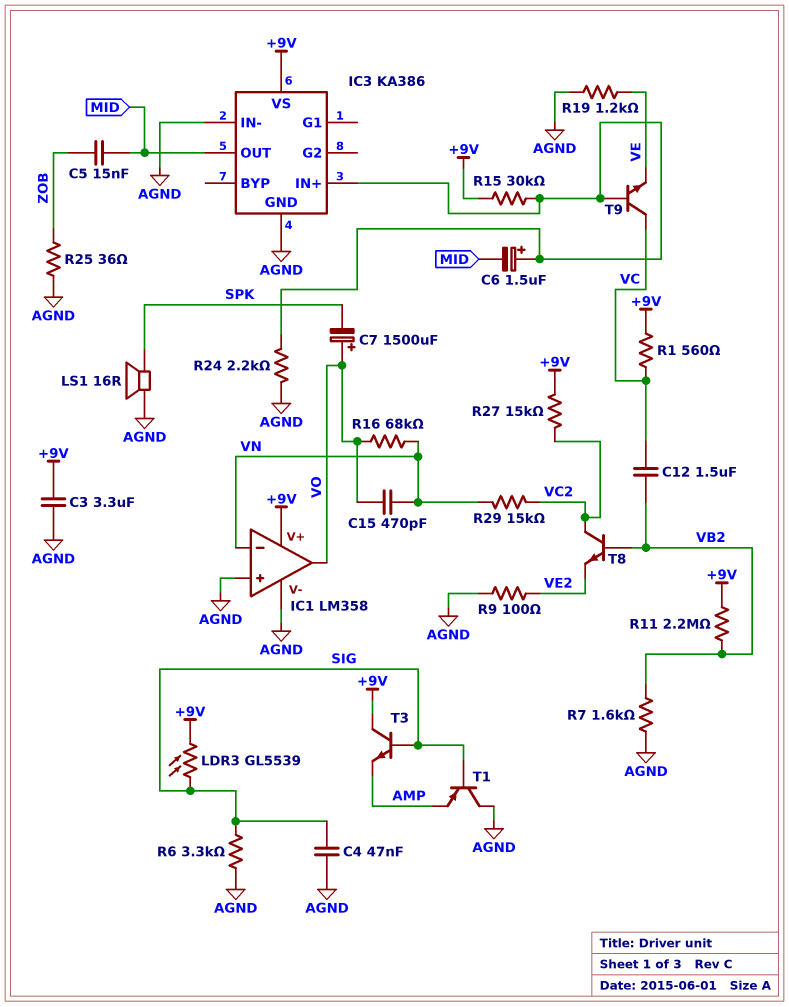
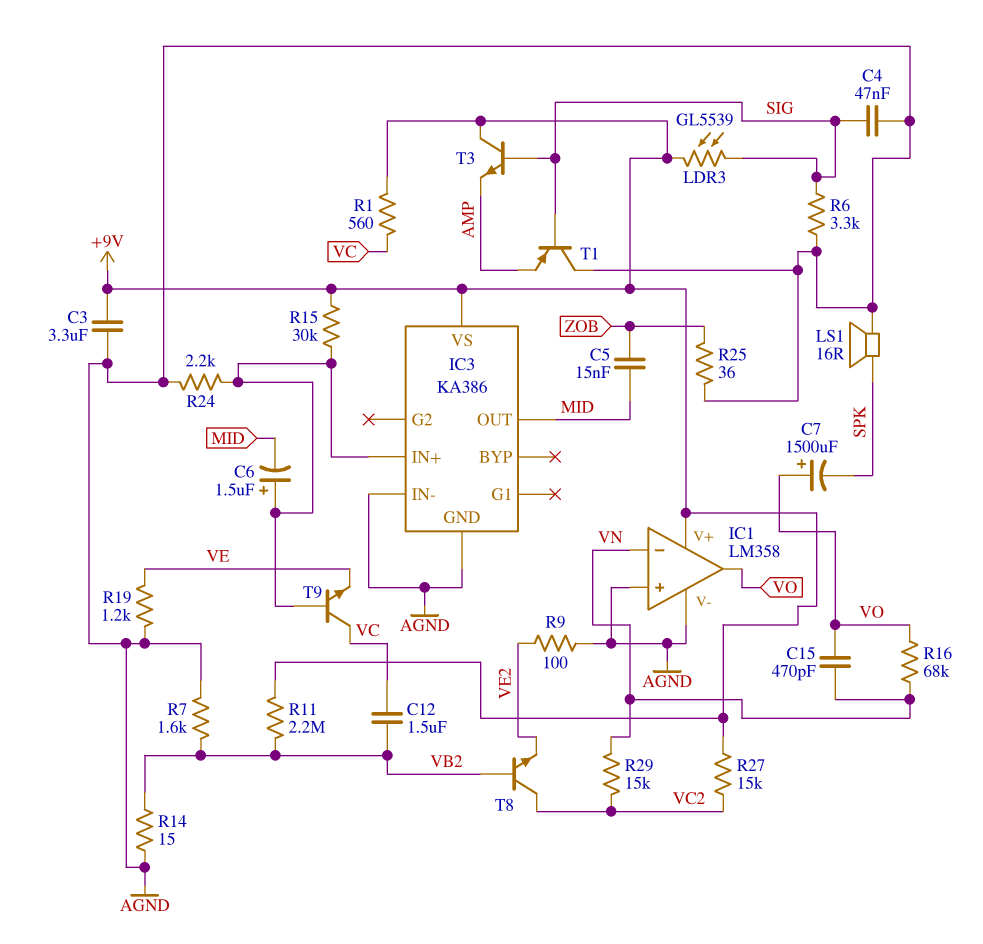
R14: none -> 15 (AGND, VB2)

